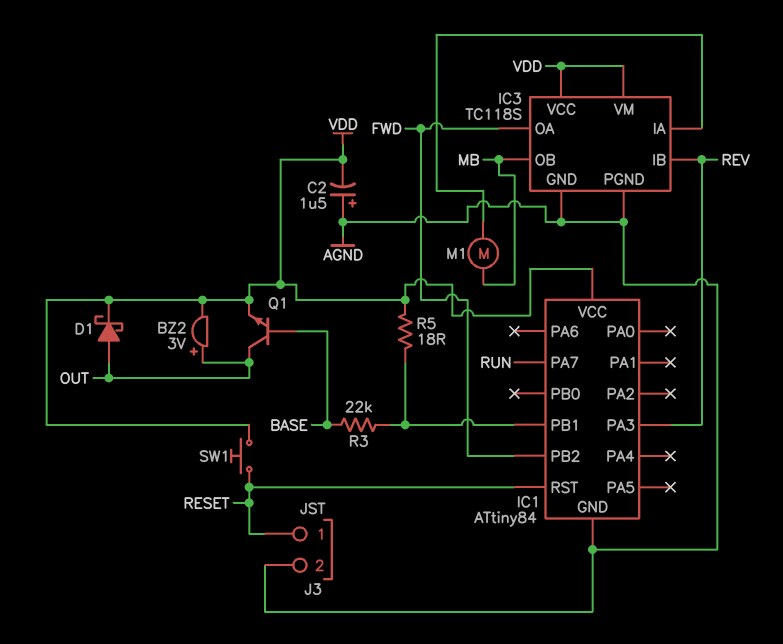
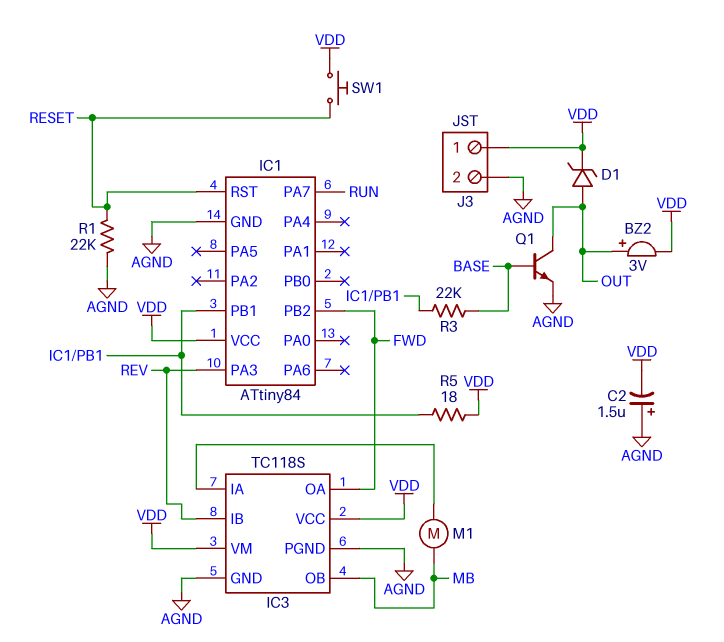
D1: schottky (A OUT, K VDD) -> zener (A OUT, K VDD)
J3 pin 1: RESET -> VDD
Q1: NPN (B BASE, C OUT, E VDD) -> NPN (B BASE, C OUT, E AGND)
R1: none -> 22k (AGND, RESET)

